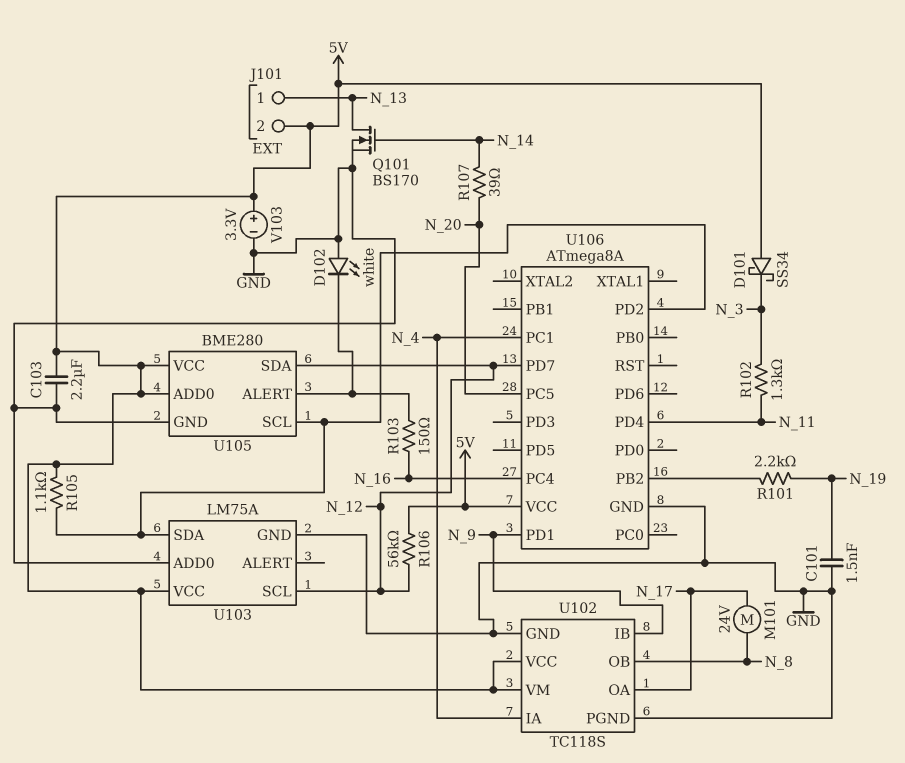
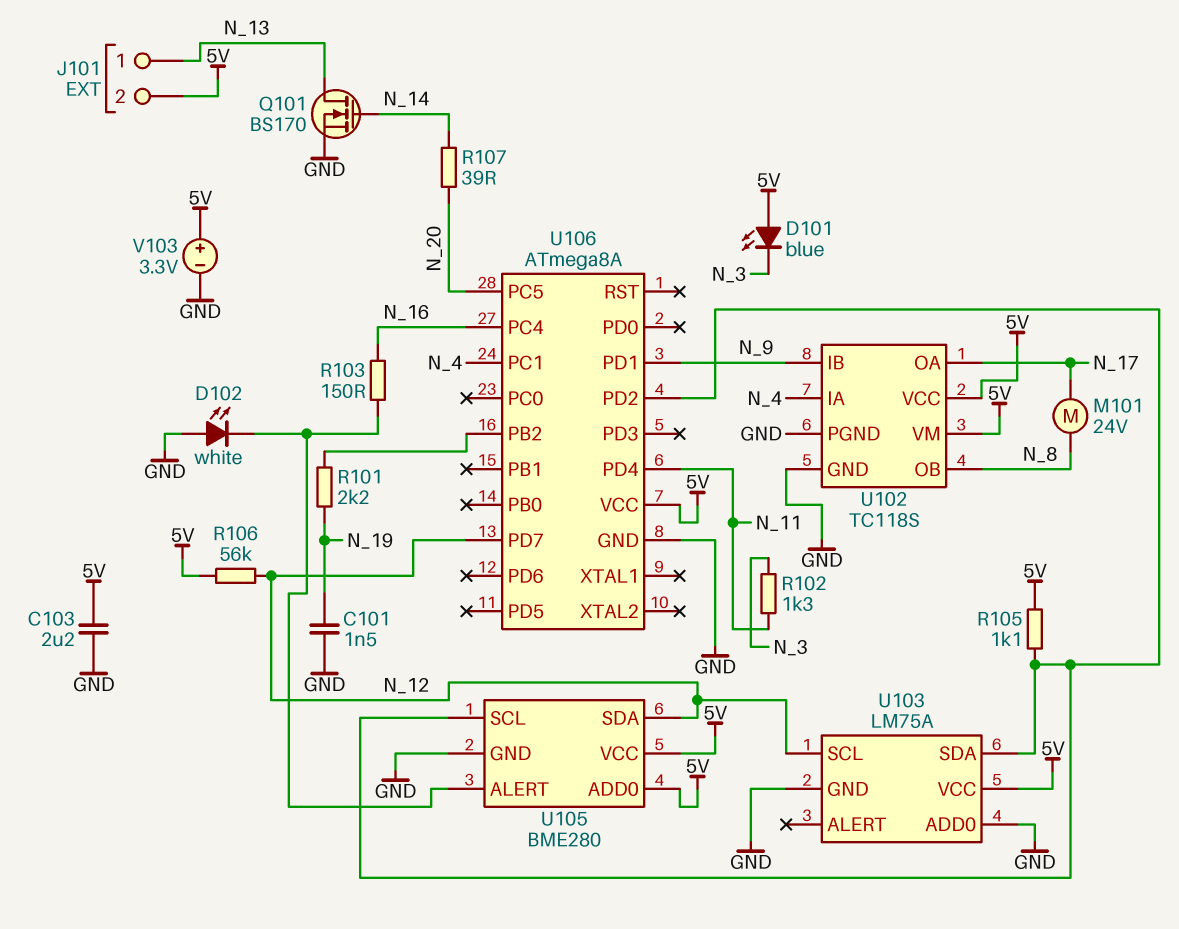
D101: schottky SS34 (A 5V, K N_3) -> LED blue (A 5V, K N_3)

